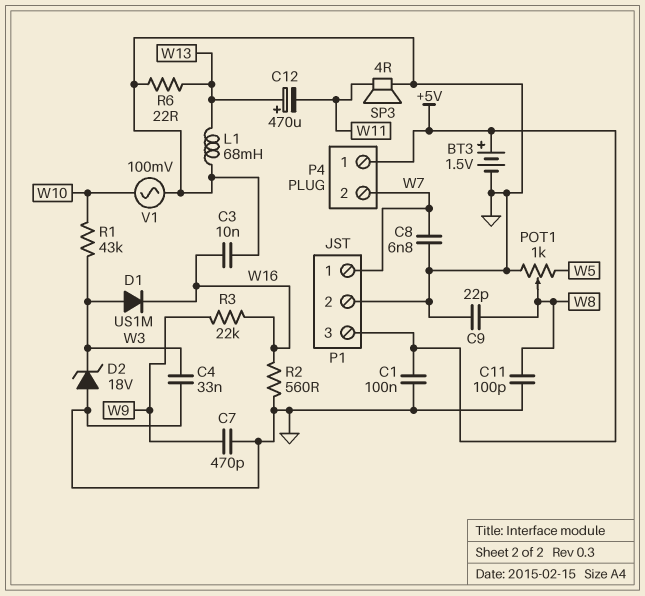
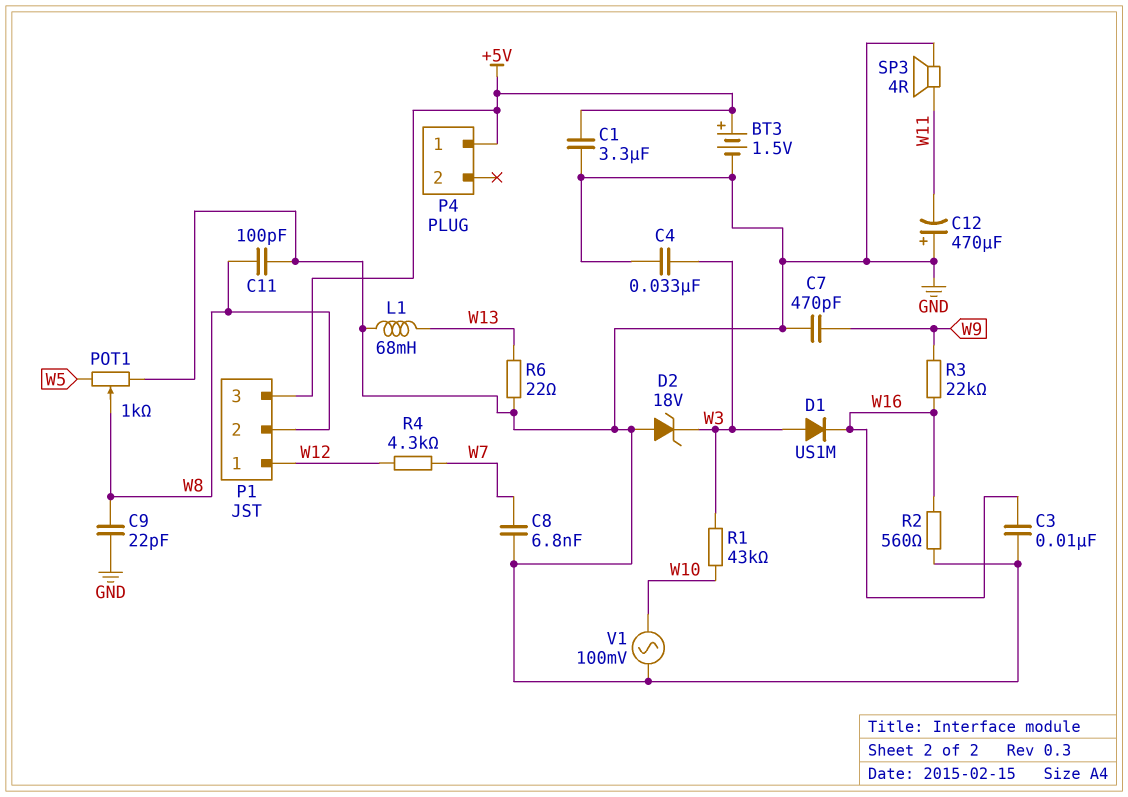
C1: 100nF (+5V, GND) -> 3.3uF (+5V, GND)
C12: 470uF (plus W13, minus W11) -> 470uF (plus GND, minus W11)
P1 pin 1: W7 -> W12
P1 pin 2: GND -> W8
P4 pin 2: W7 -> none
R4: none -> 4.3k (W7, W12)

